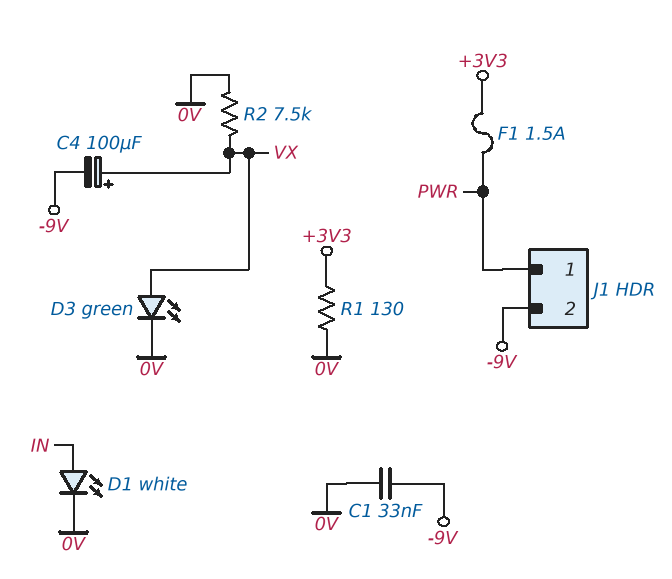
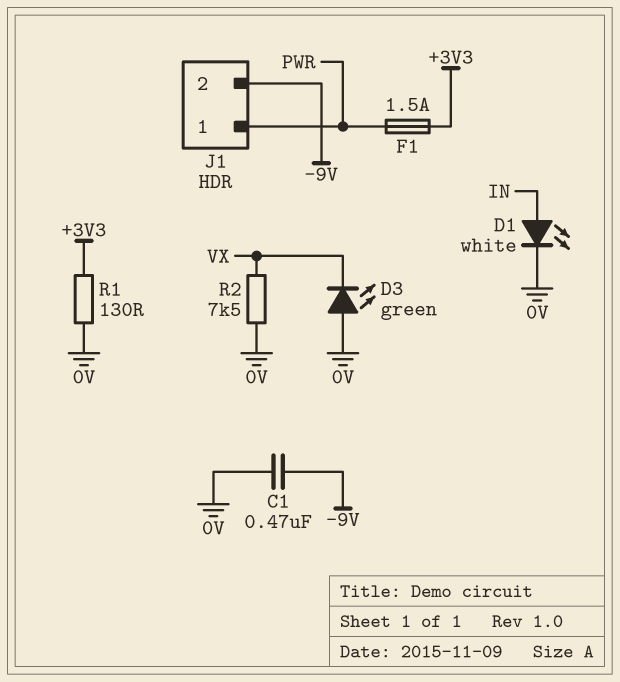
C1: 33nF (-9V, 0V) -> 470nF (-9V, 0V)
C4: 100uF (plus VX, minus -9V) -> none
D3: LED green (A VX, K 0V) -> LED green (A 0V, K VX)

